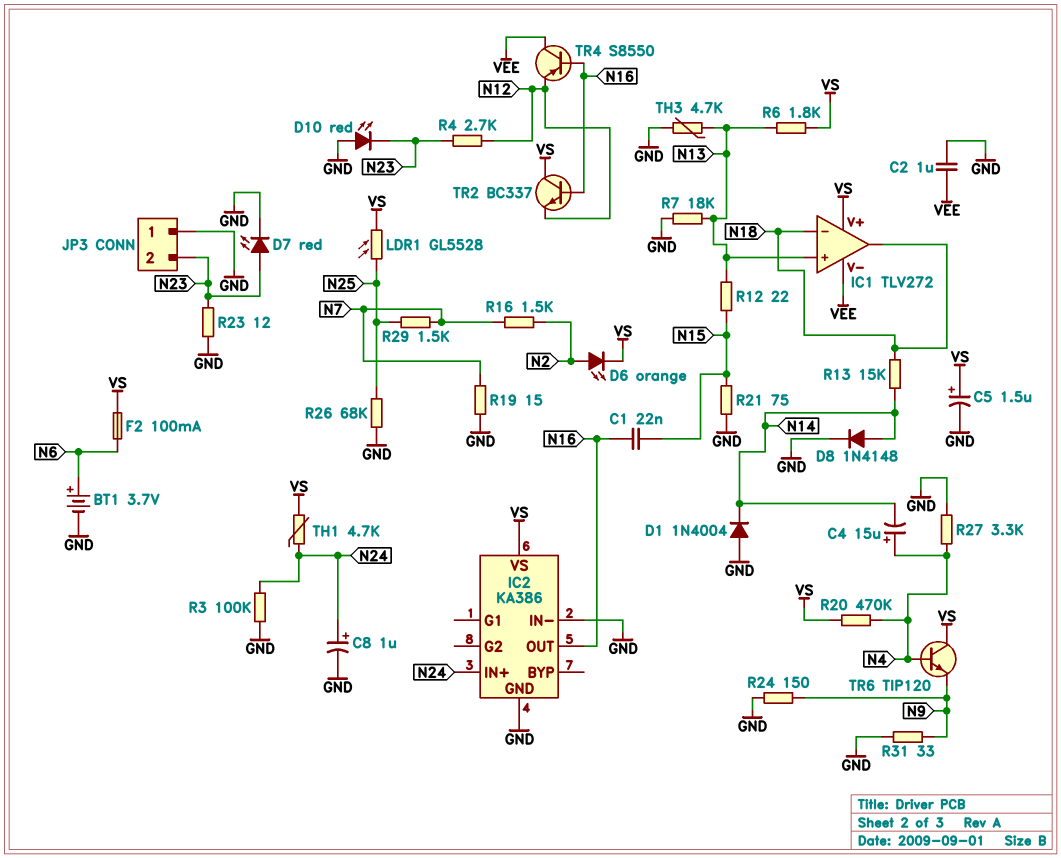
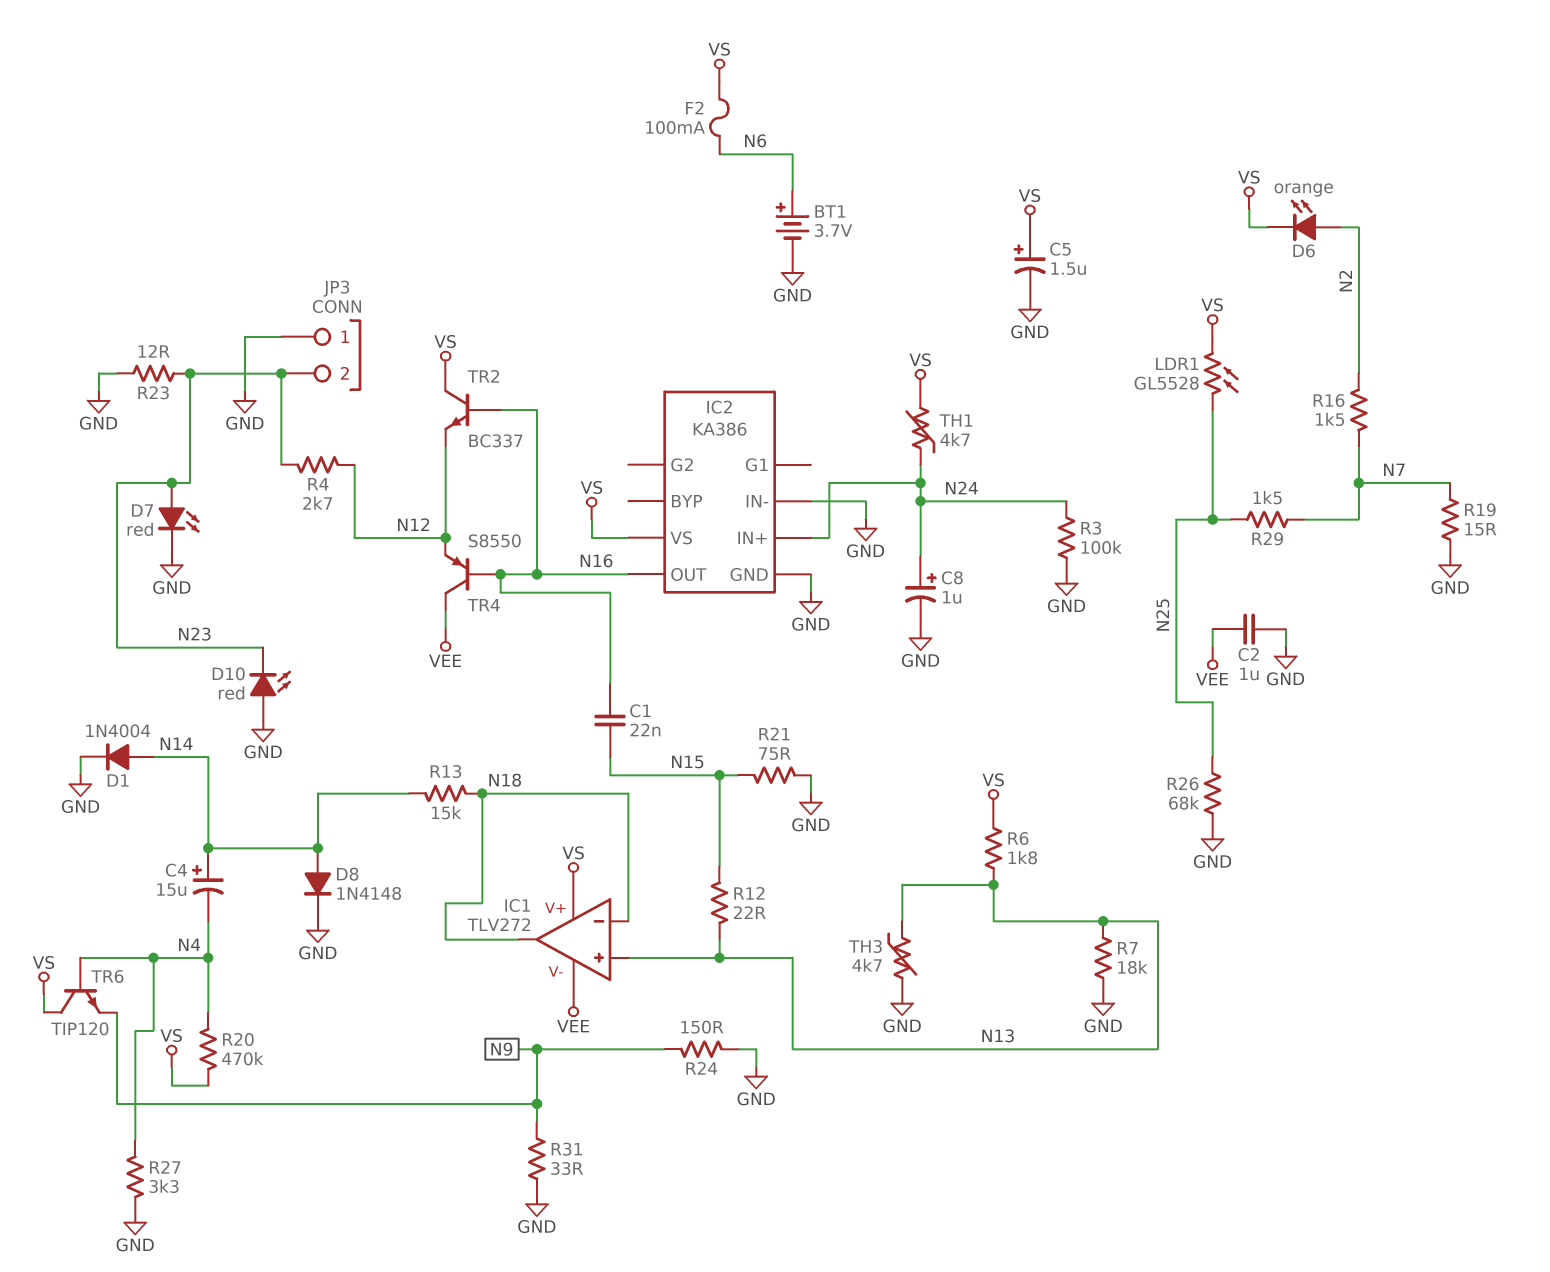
C4: 15uF (plus N4, minus N14) -> 15uF (plus N14, minus N4)
D1: diode 1N4004 (A GND, K N14) -> diode 1N4004 (A N14, K GND)

